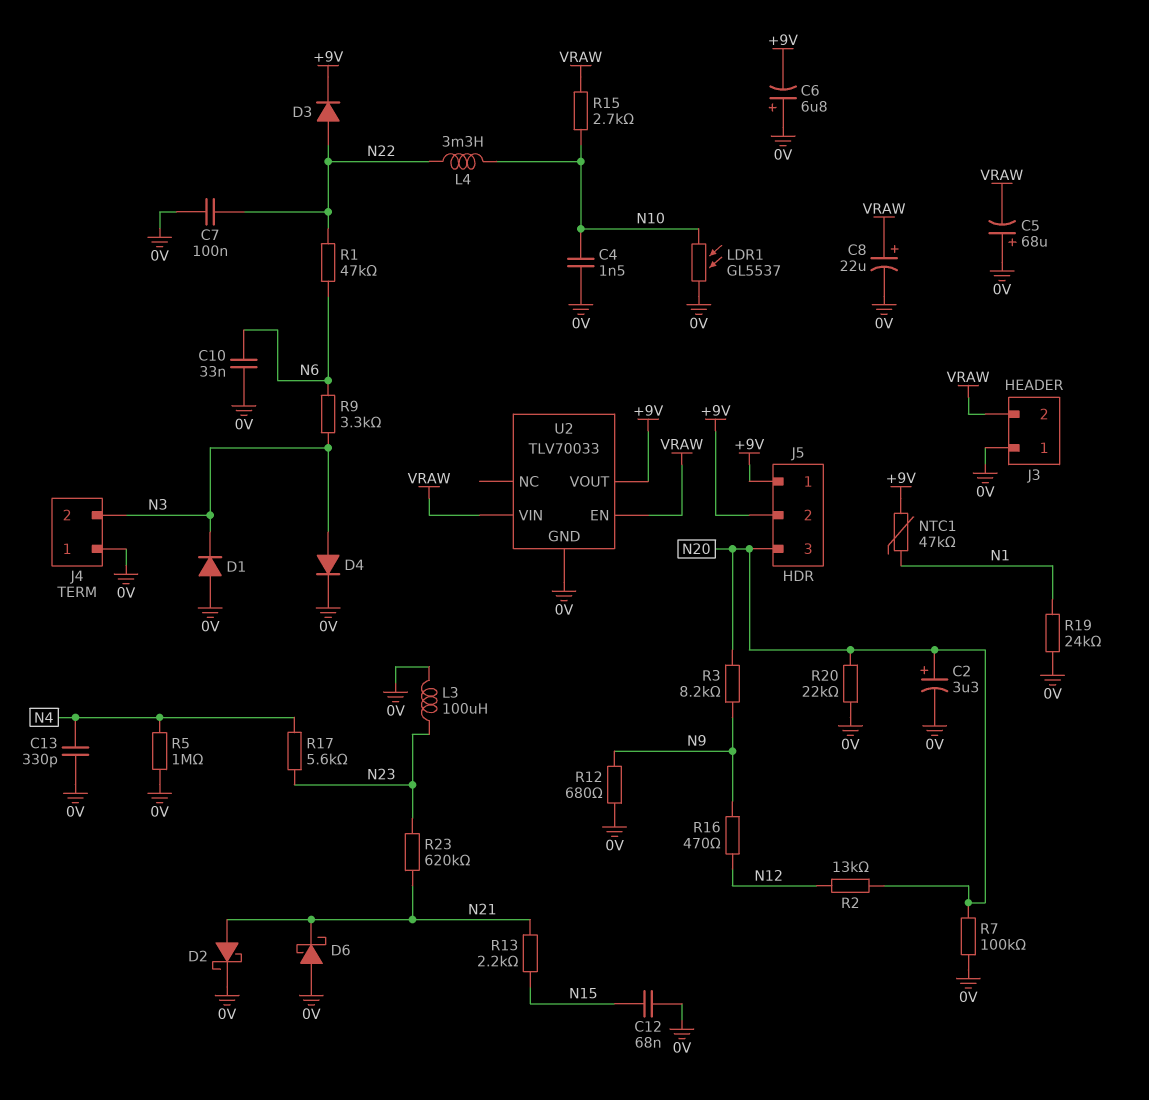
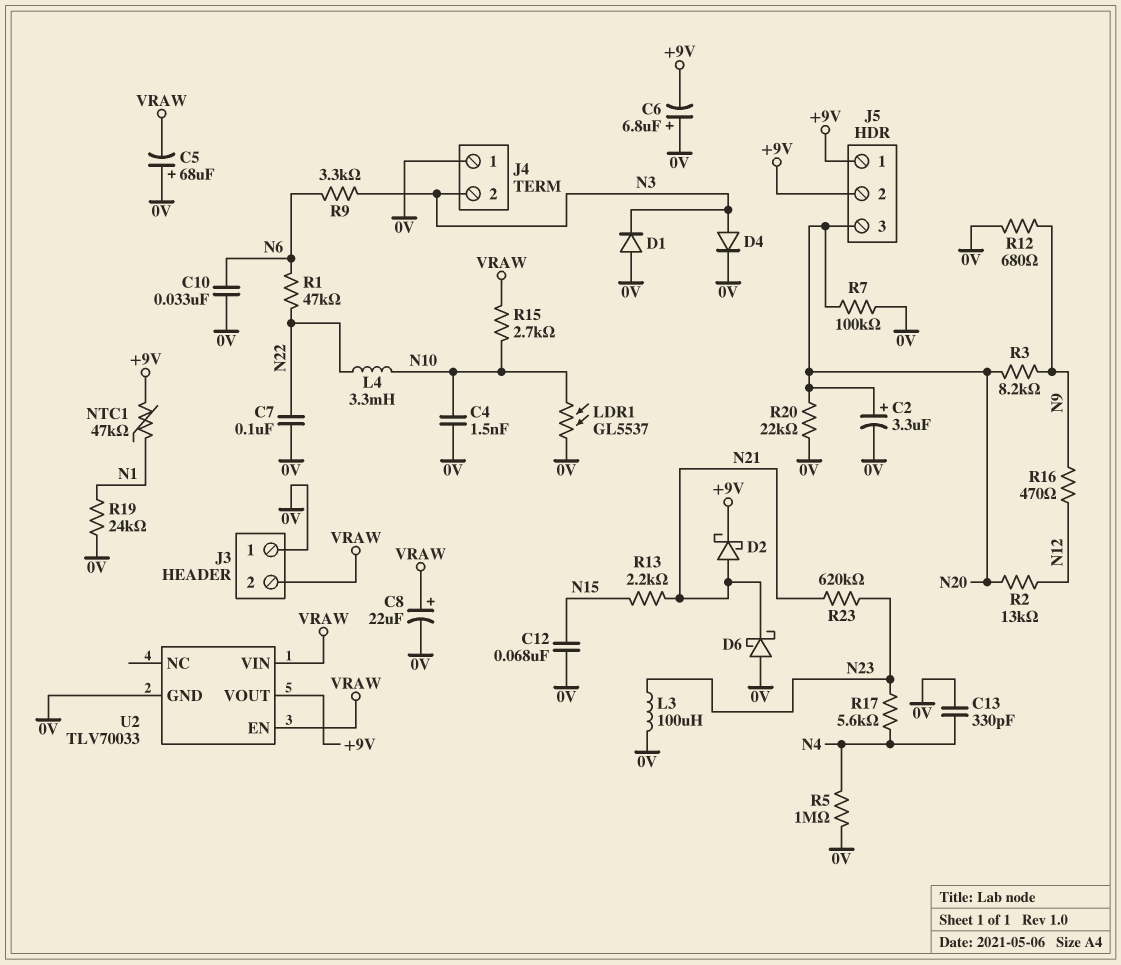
D2: schottky (A N21, K 0V) -> schottky (A N21, K +9V)
D3: diode (A N22, K +9V) -> none

